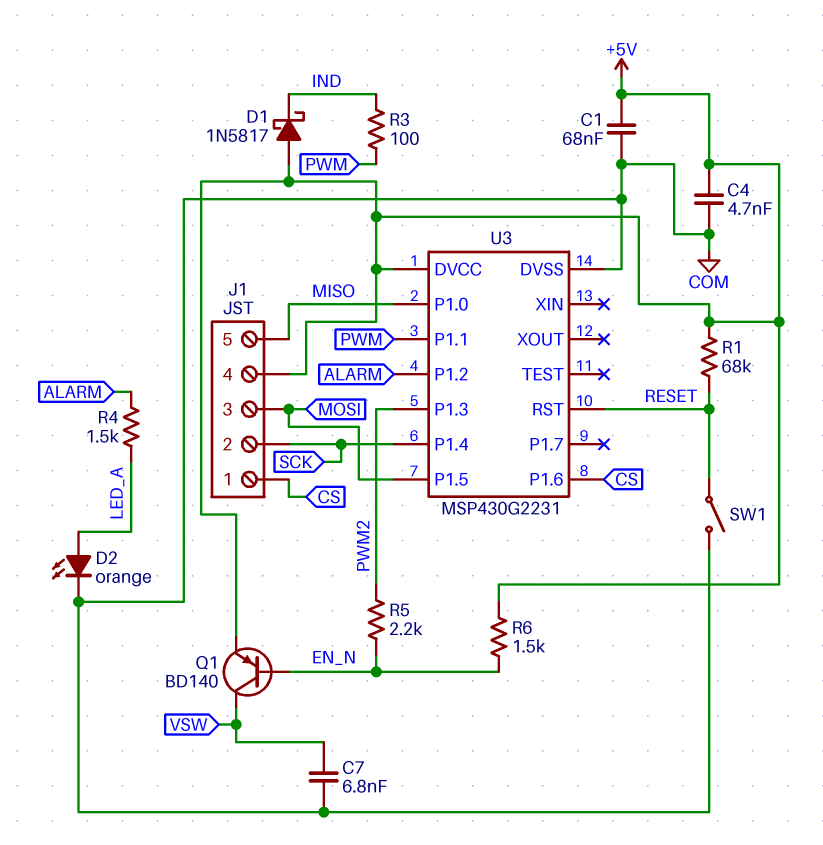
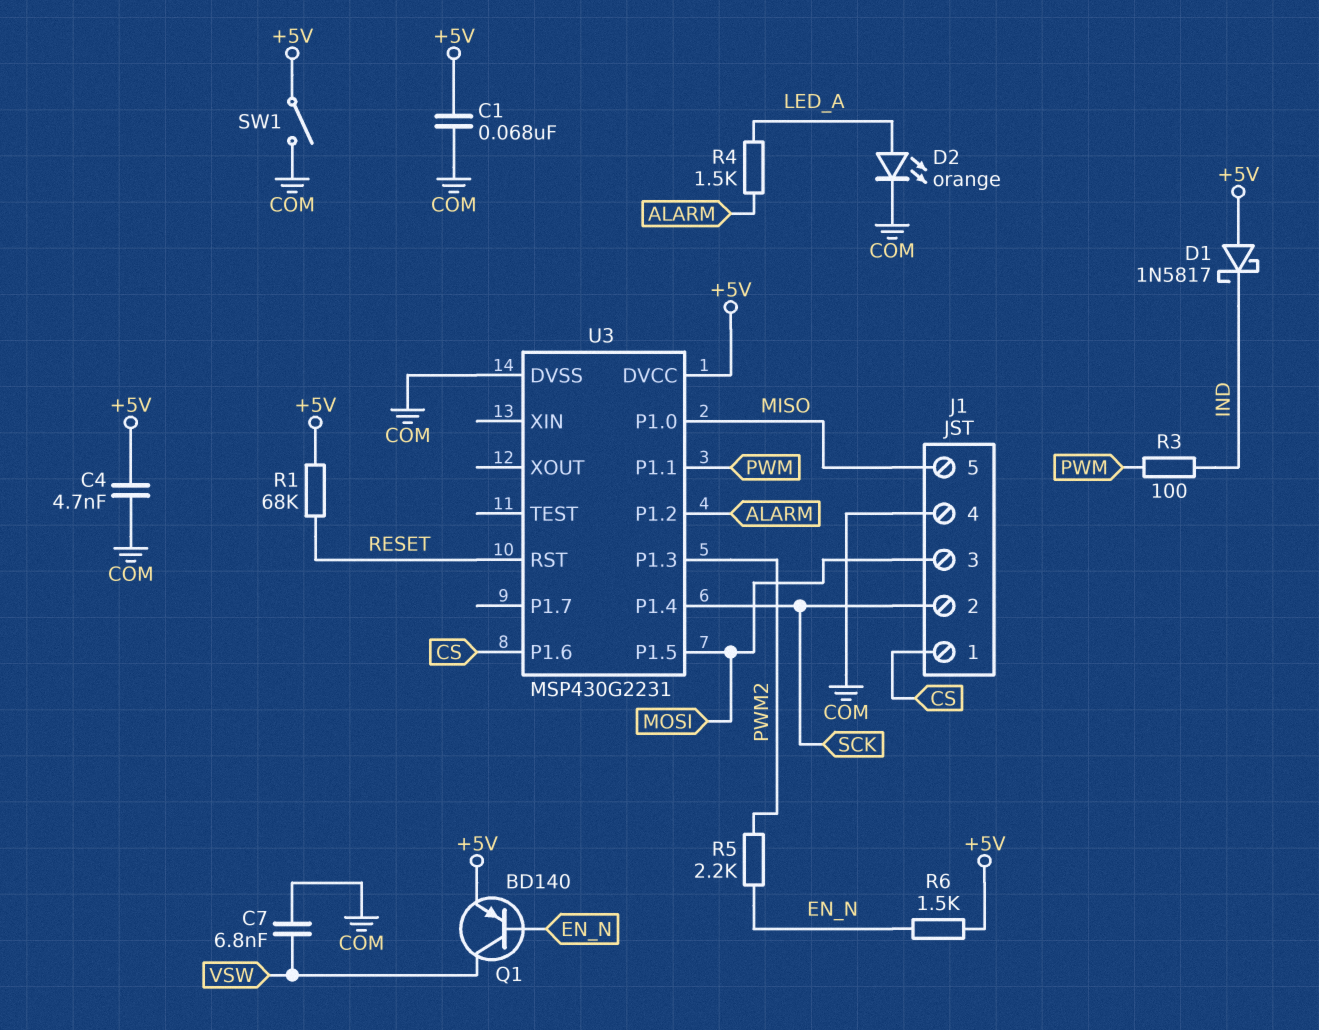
J1 pin 4: +5V -> COM
SW1: switch (COM, RESET) -> switch (+5V, COM)

